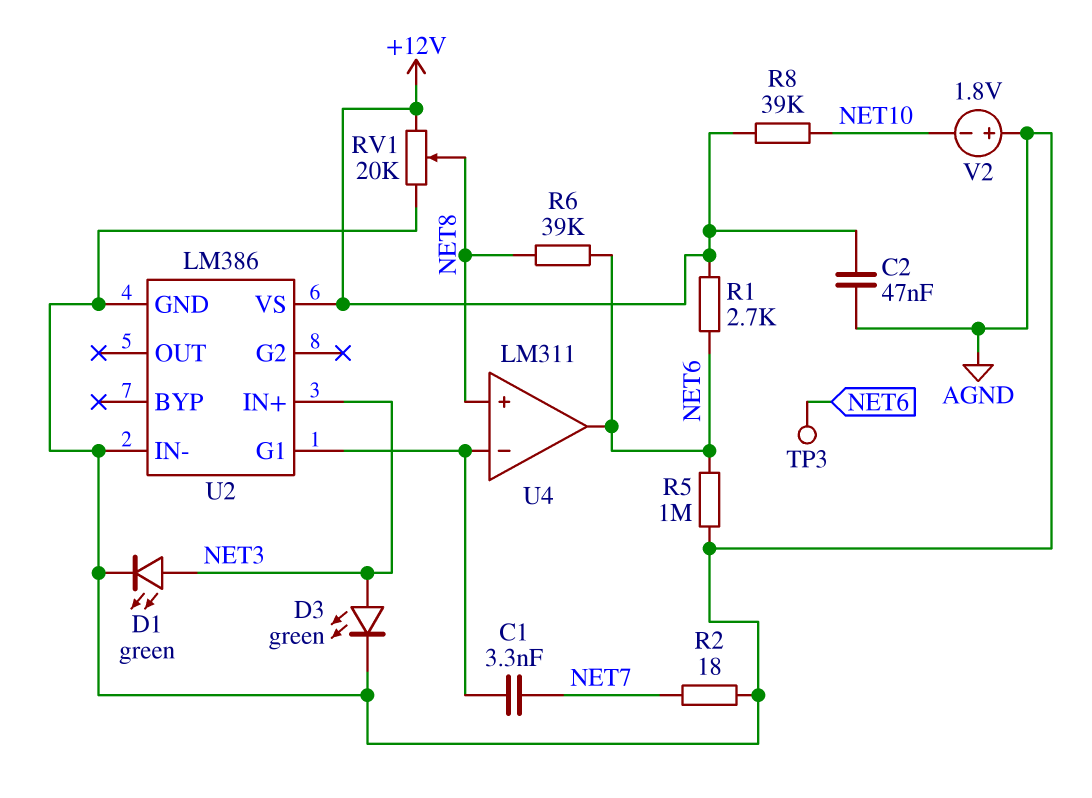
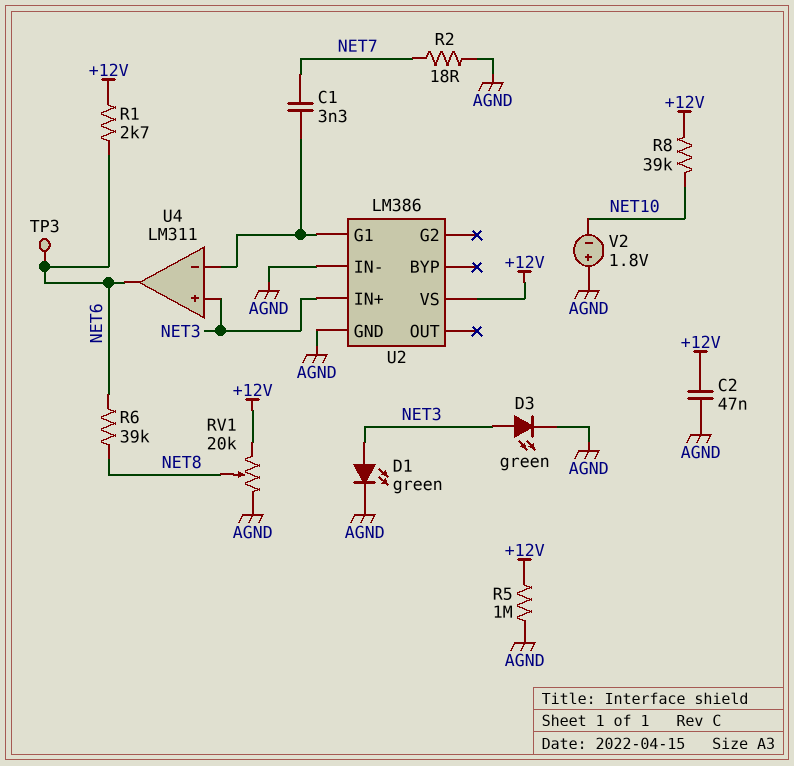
R5: 1M (AGND, NET6) -> 1M (+12V, AGND)
U4 pin in+: NET8 -> NET3

